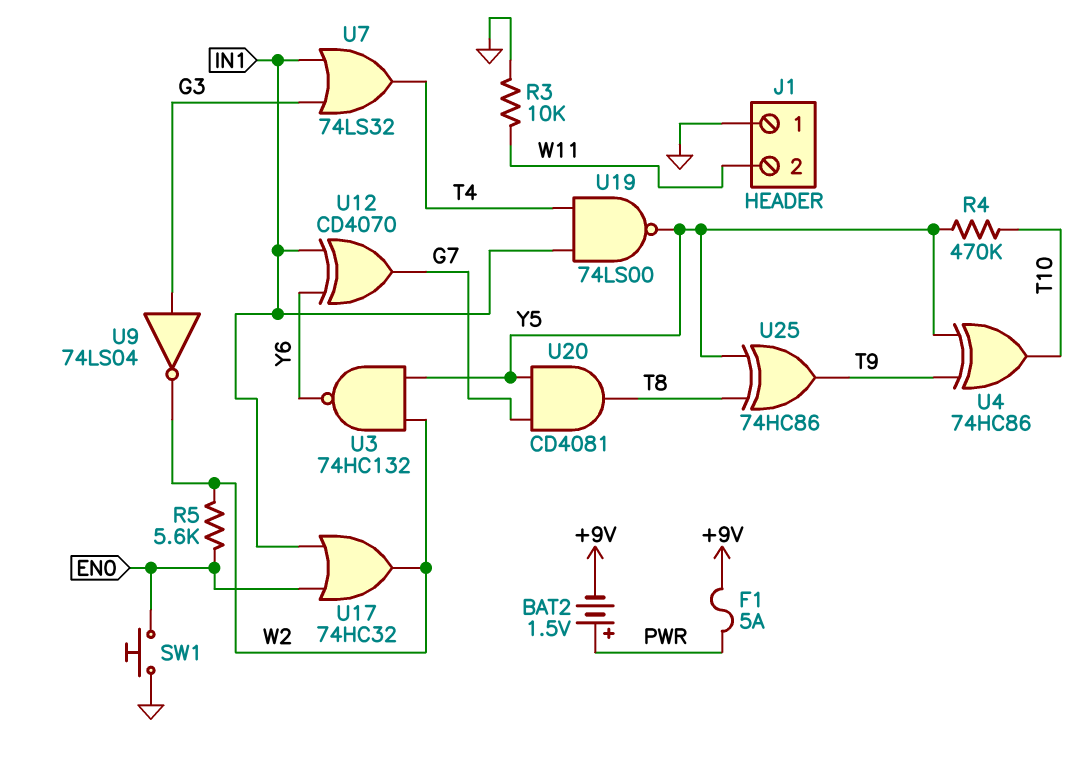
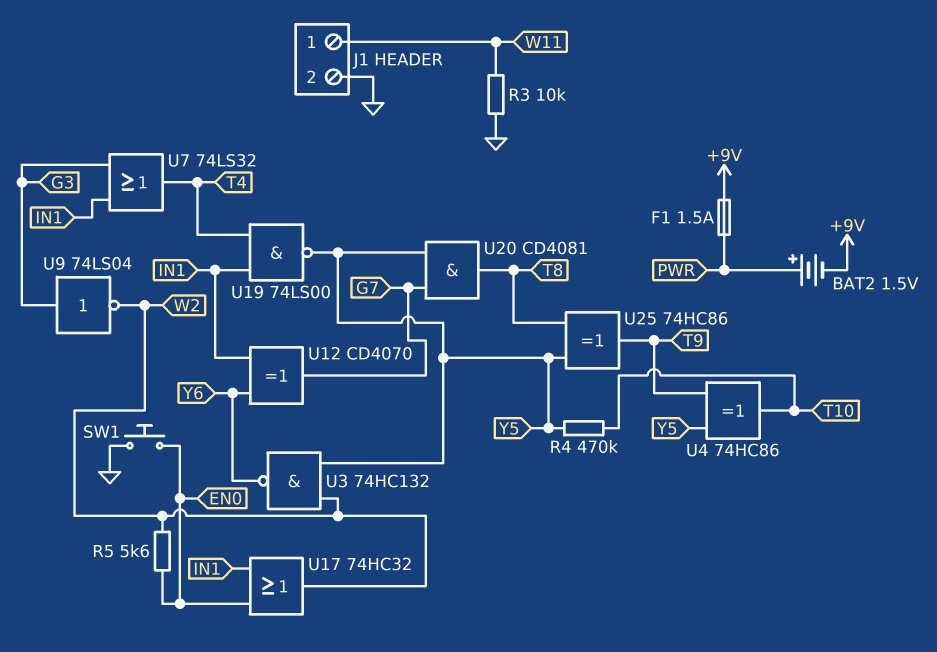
F1: 5A (+9V, PWR) -> 1.5A (+9V, PWR)
J1 pin 1: GND -> W11
J1 pin 2: W11 -> GND

